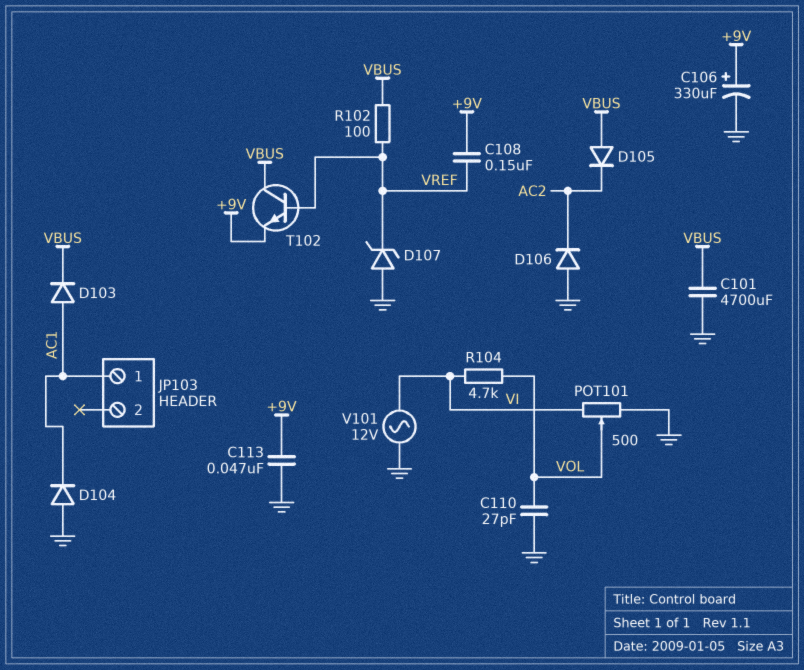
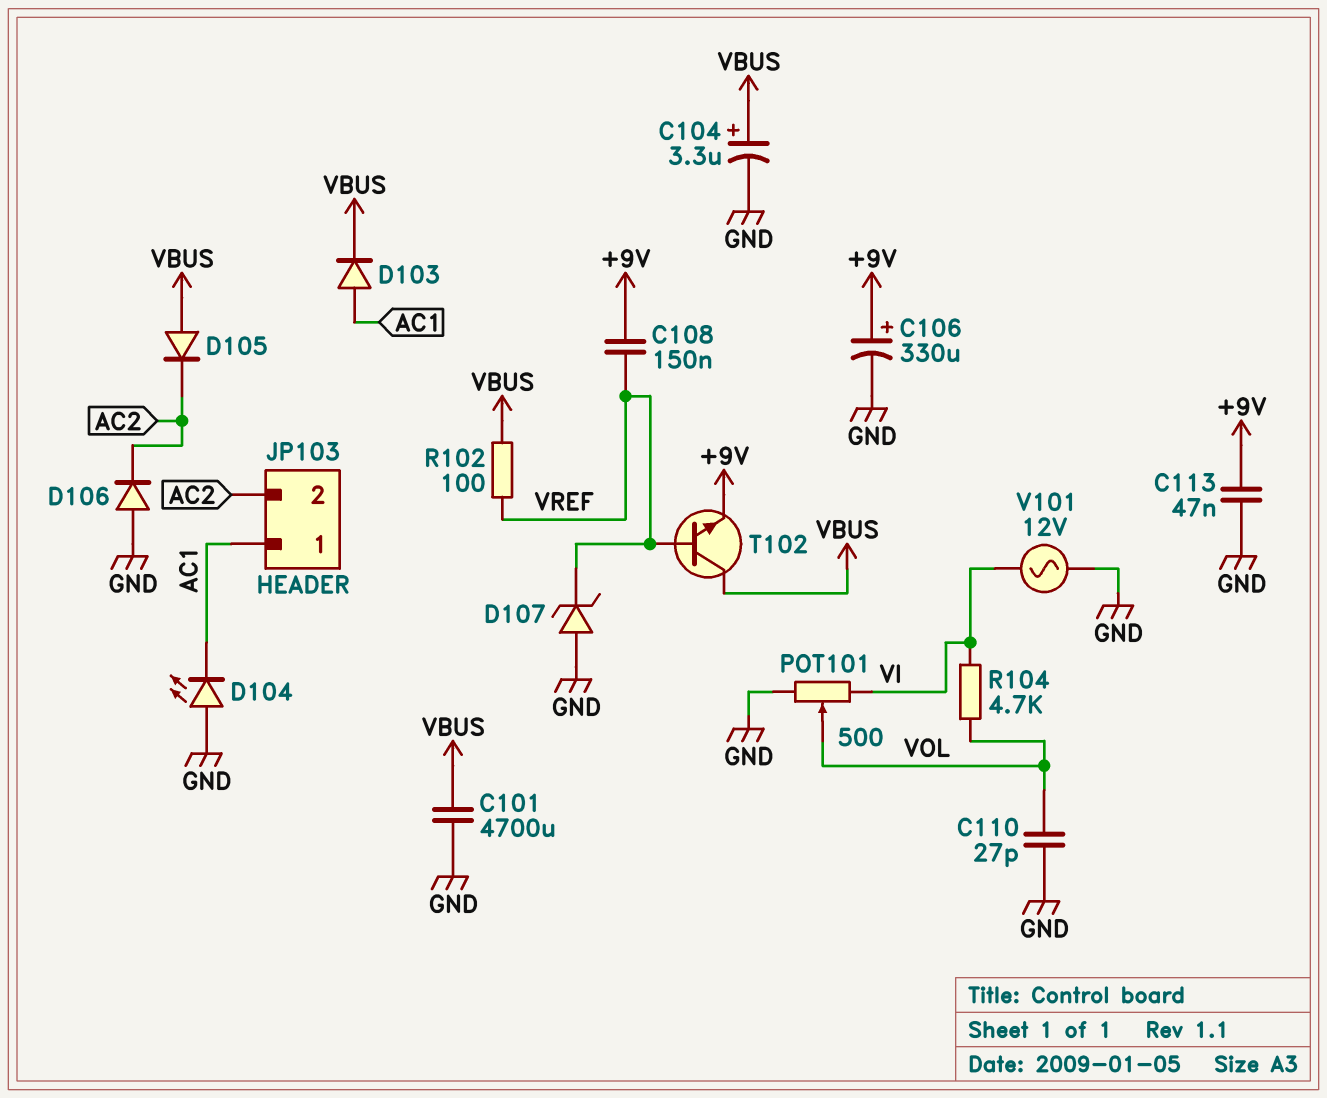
C104: none -> 3.3uF (plus VBUS, minus GND)
D104: diode (A GND, K AC1) -> LED (A GND, K AC1)
JP103 pin 2: none -> AC2

